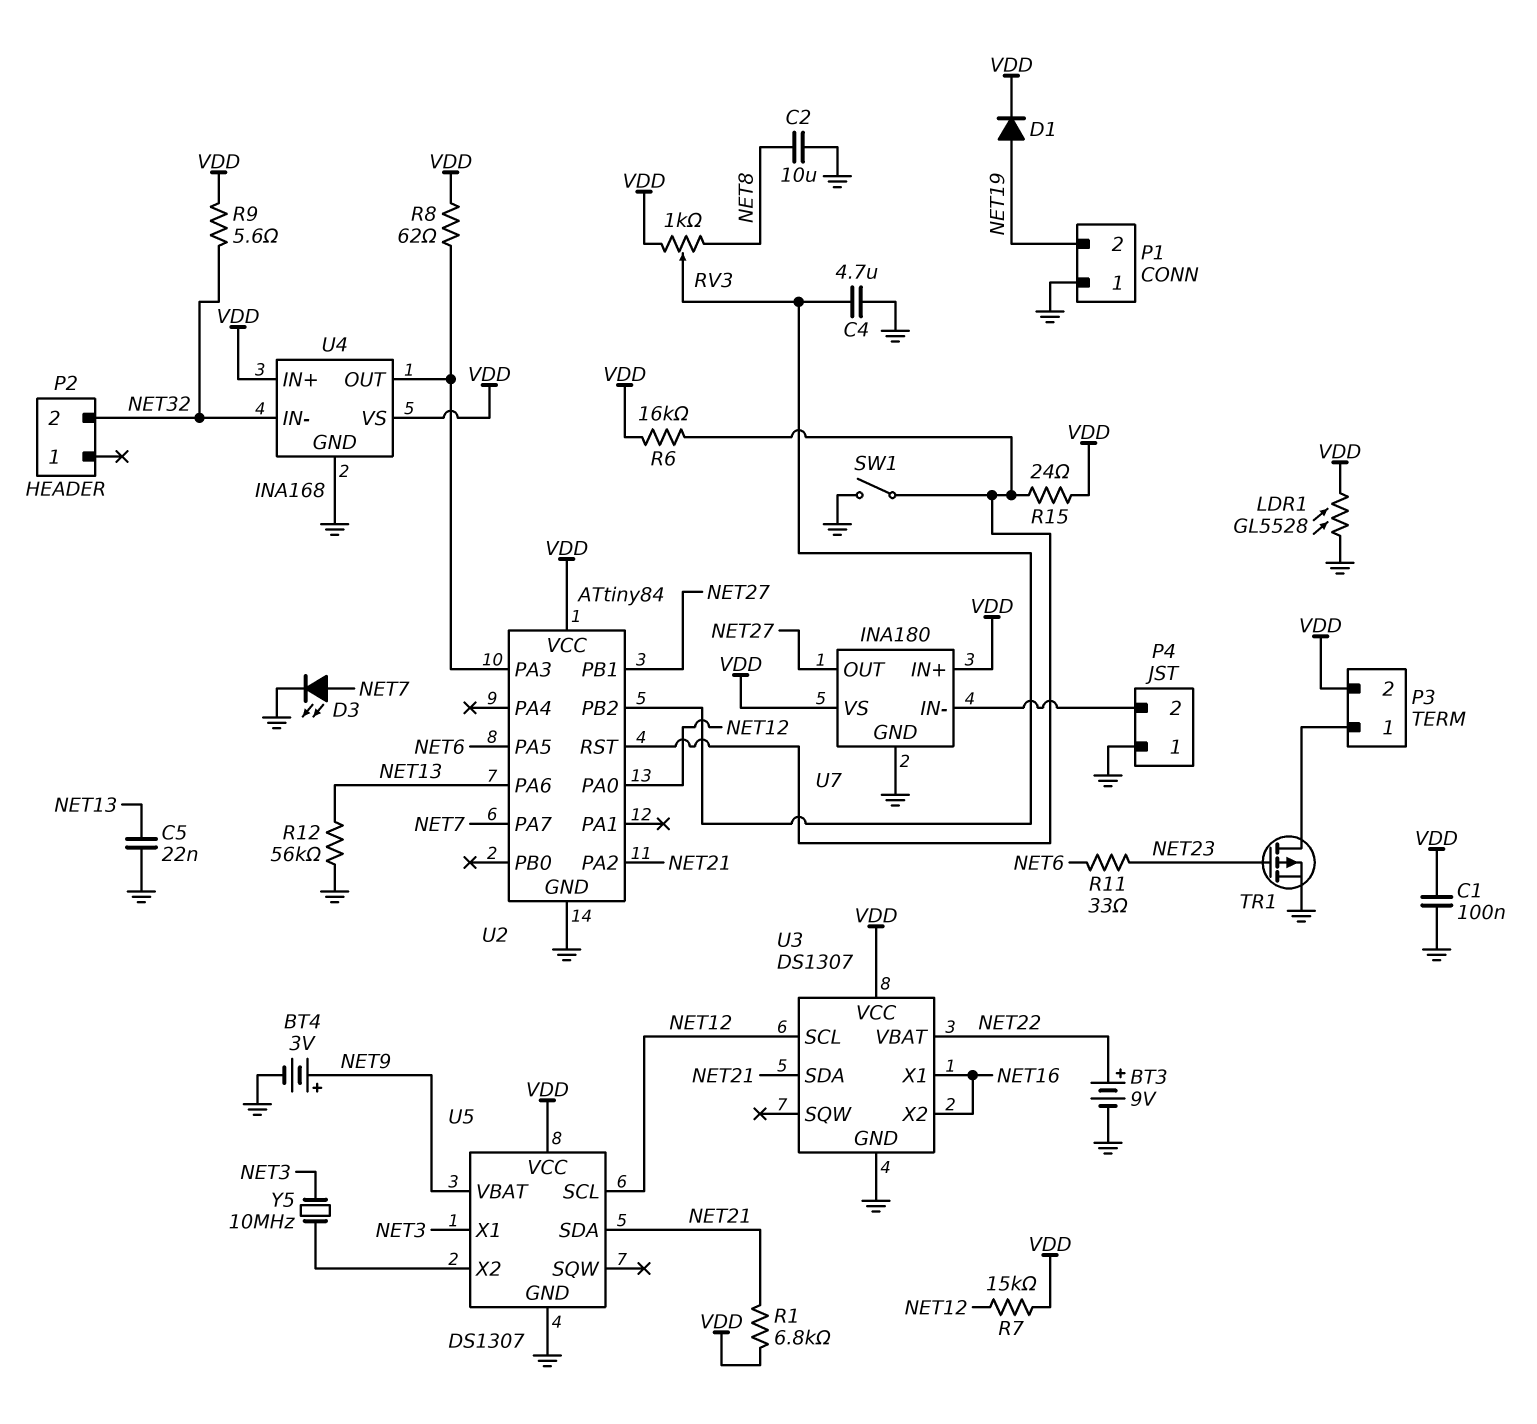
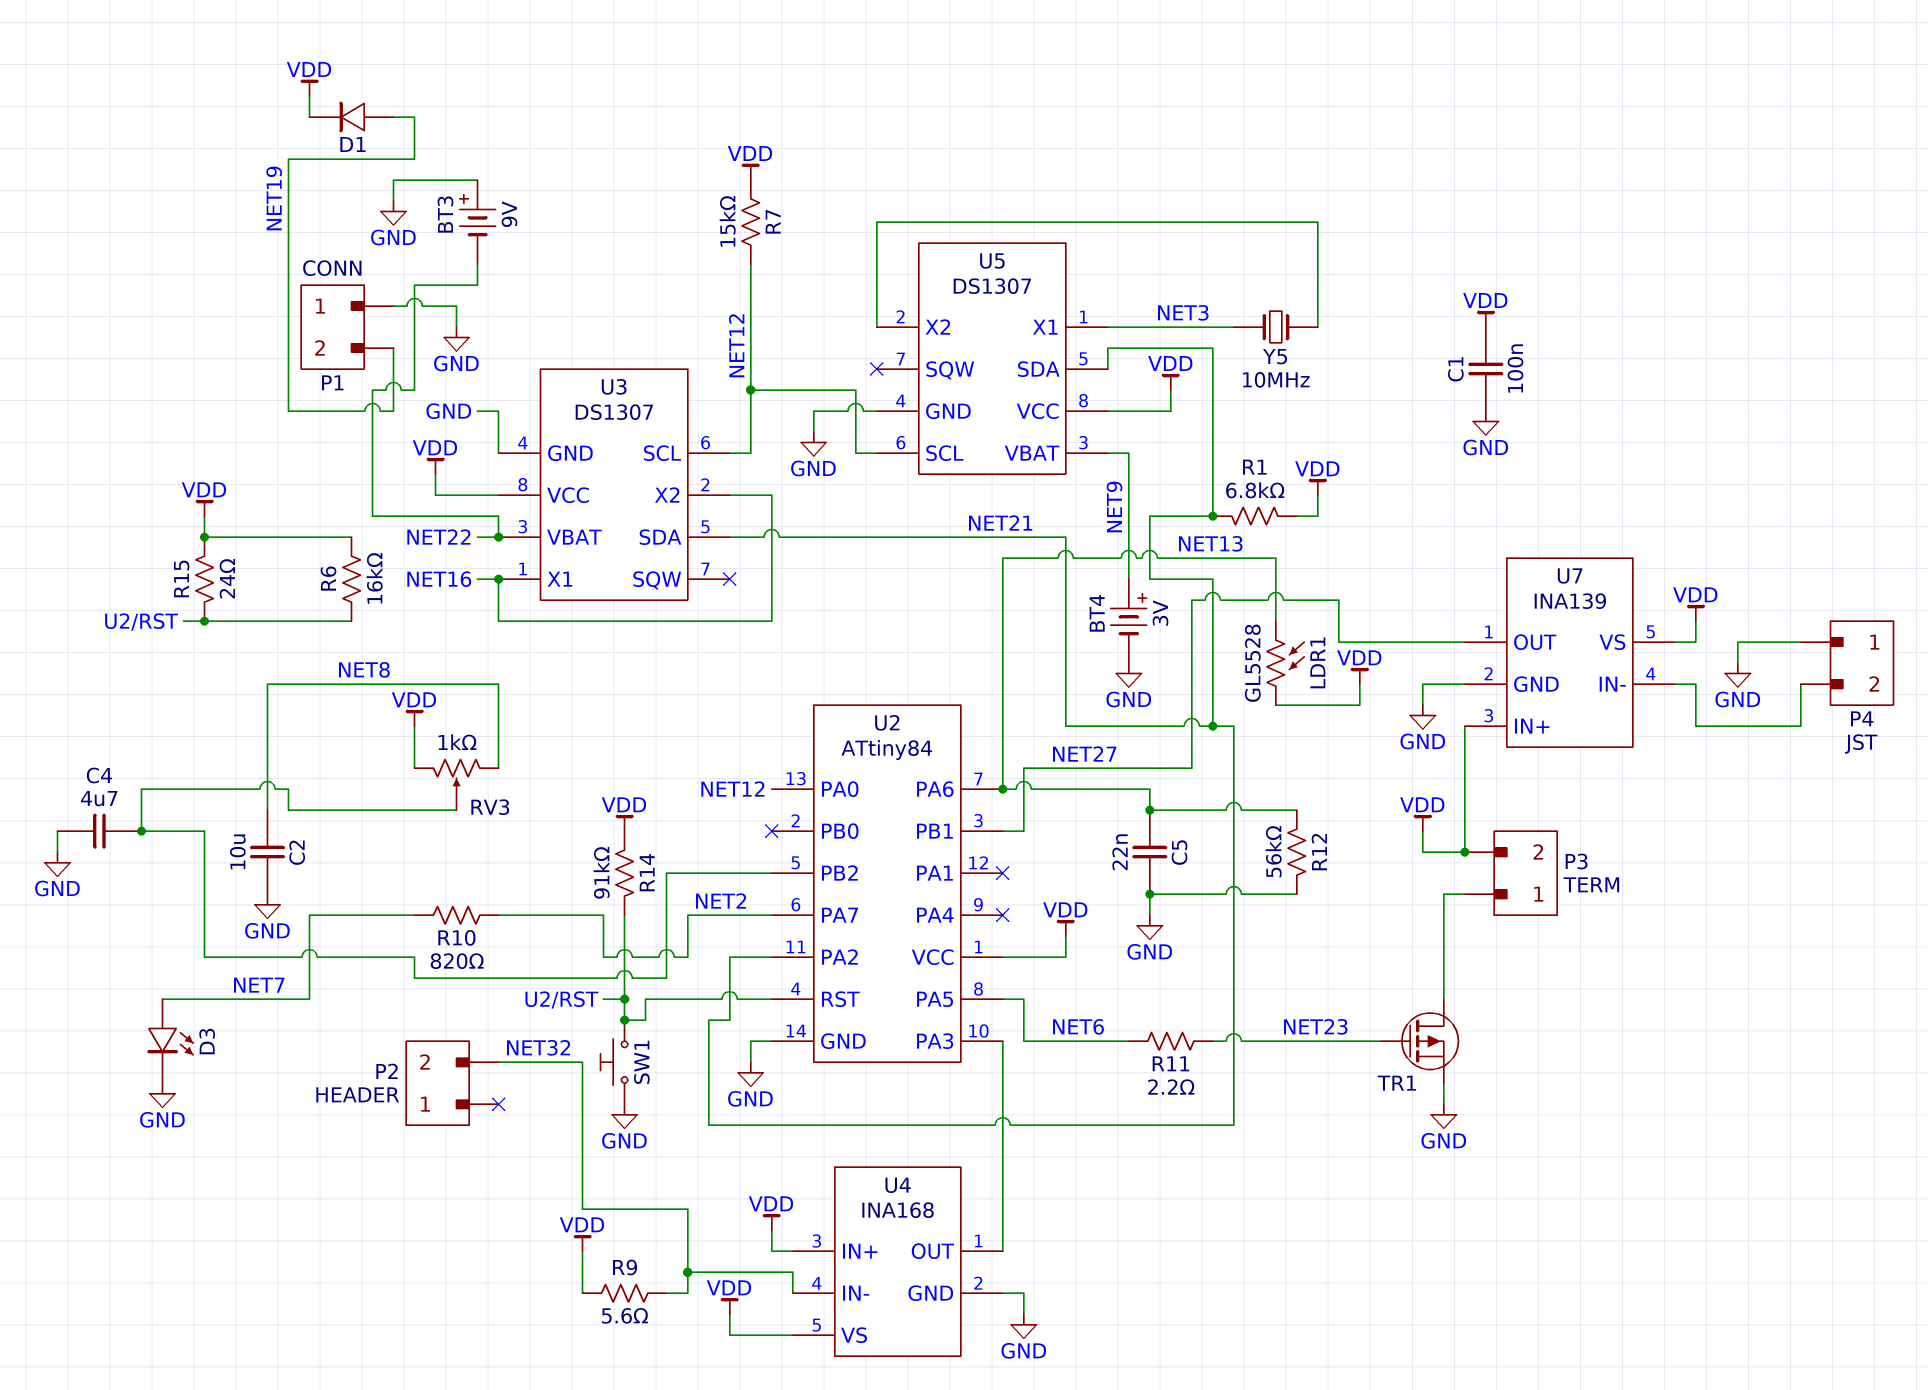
BT3: 9V (plus NET22, minus GND) -> 9V (plus GND, minus NET22)
LDR1: GL5528 (GND, VDD) -> GL5528 (NET13, VDD)
R8: 62 (U2/PA3, VDD) -> none
R10: none -> 820 (NET2, NET7)
R11: 33 (NET6, NET23) -> 2.2 (NET6, NET23)
R14: none -> 91k (U2/RST, VDD)
SW1: switch (GND, U2/RST) -> button (GND, U2/RST)
U2 pin PA7: NET7 -> NET2
U7: INA180 -> INA139

